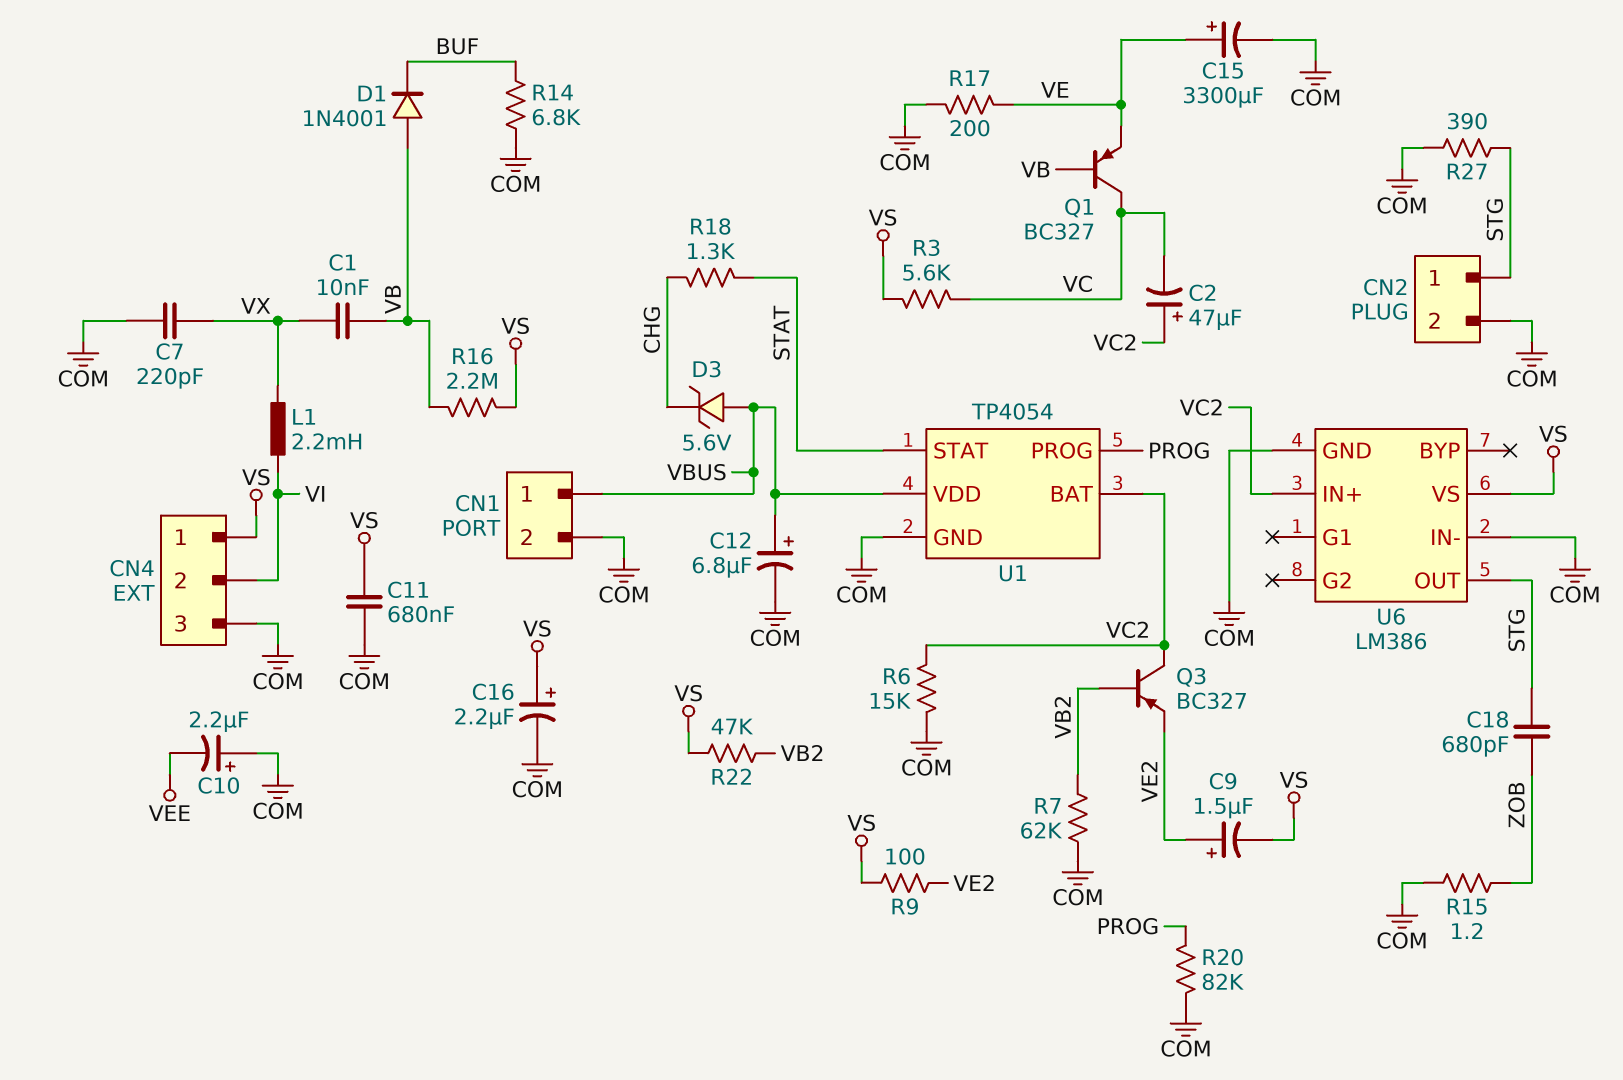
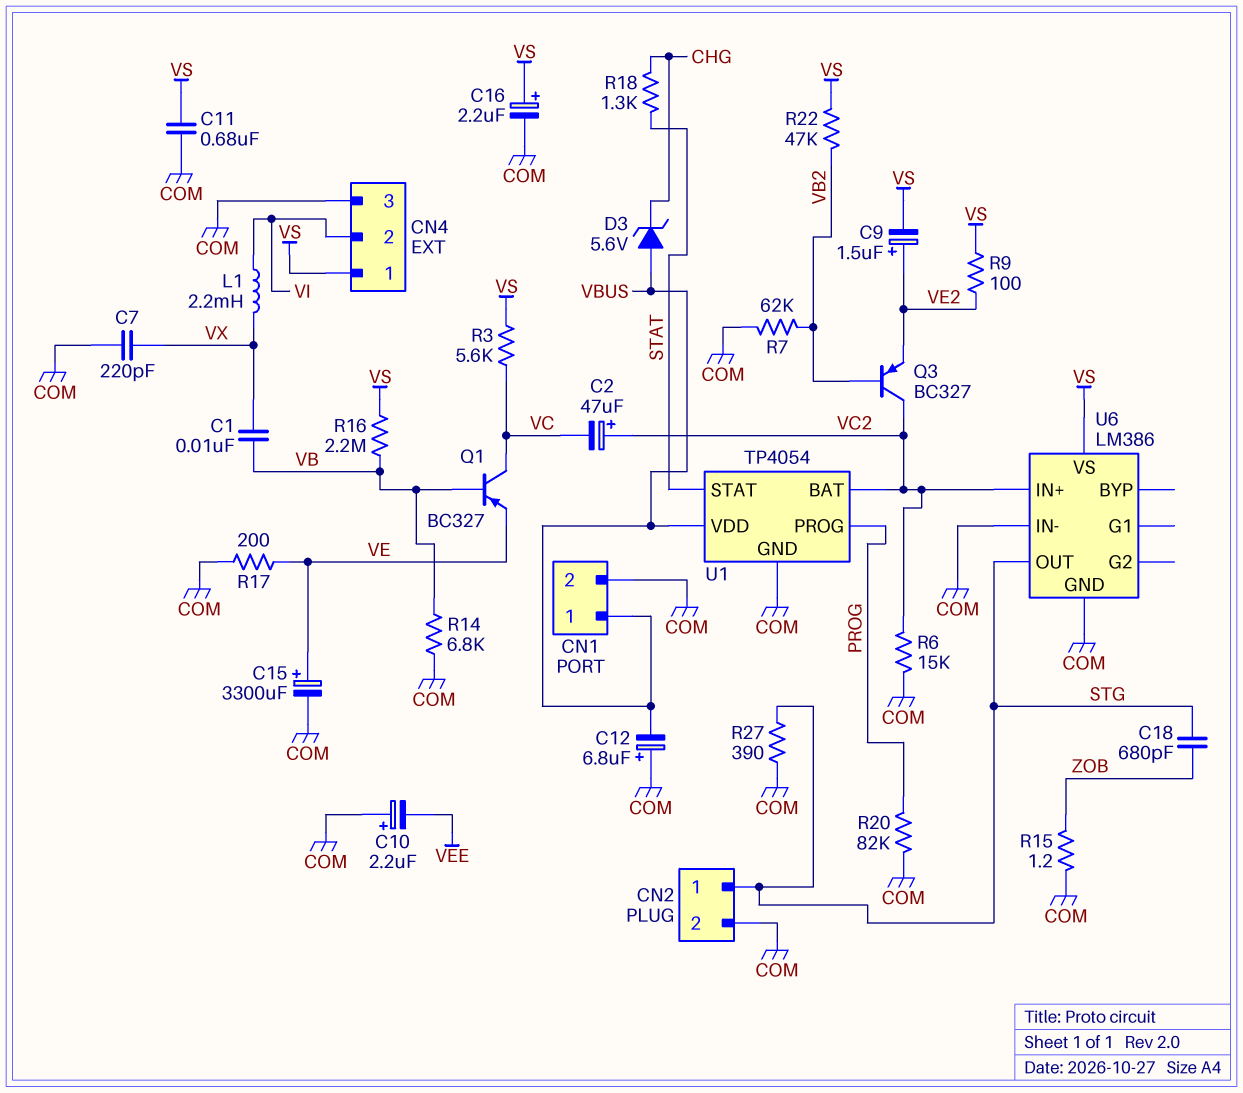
C12: 6.8uF (plus VBUS, minus COM) -> 6.8uF (plus COM, minus VBUS)
D1: diode 1N4001 (A VB, K BUF) -> none
R14: 6.8k (BUF, COM) -> 6.8k (COM, VB)

